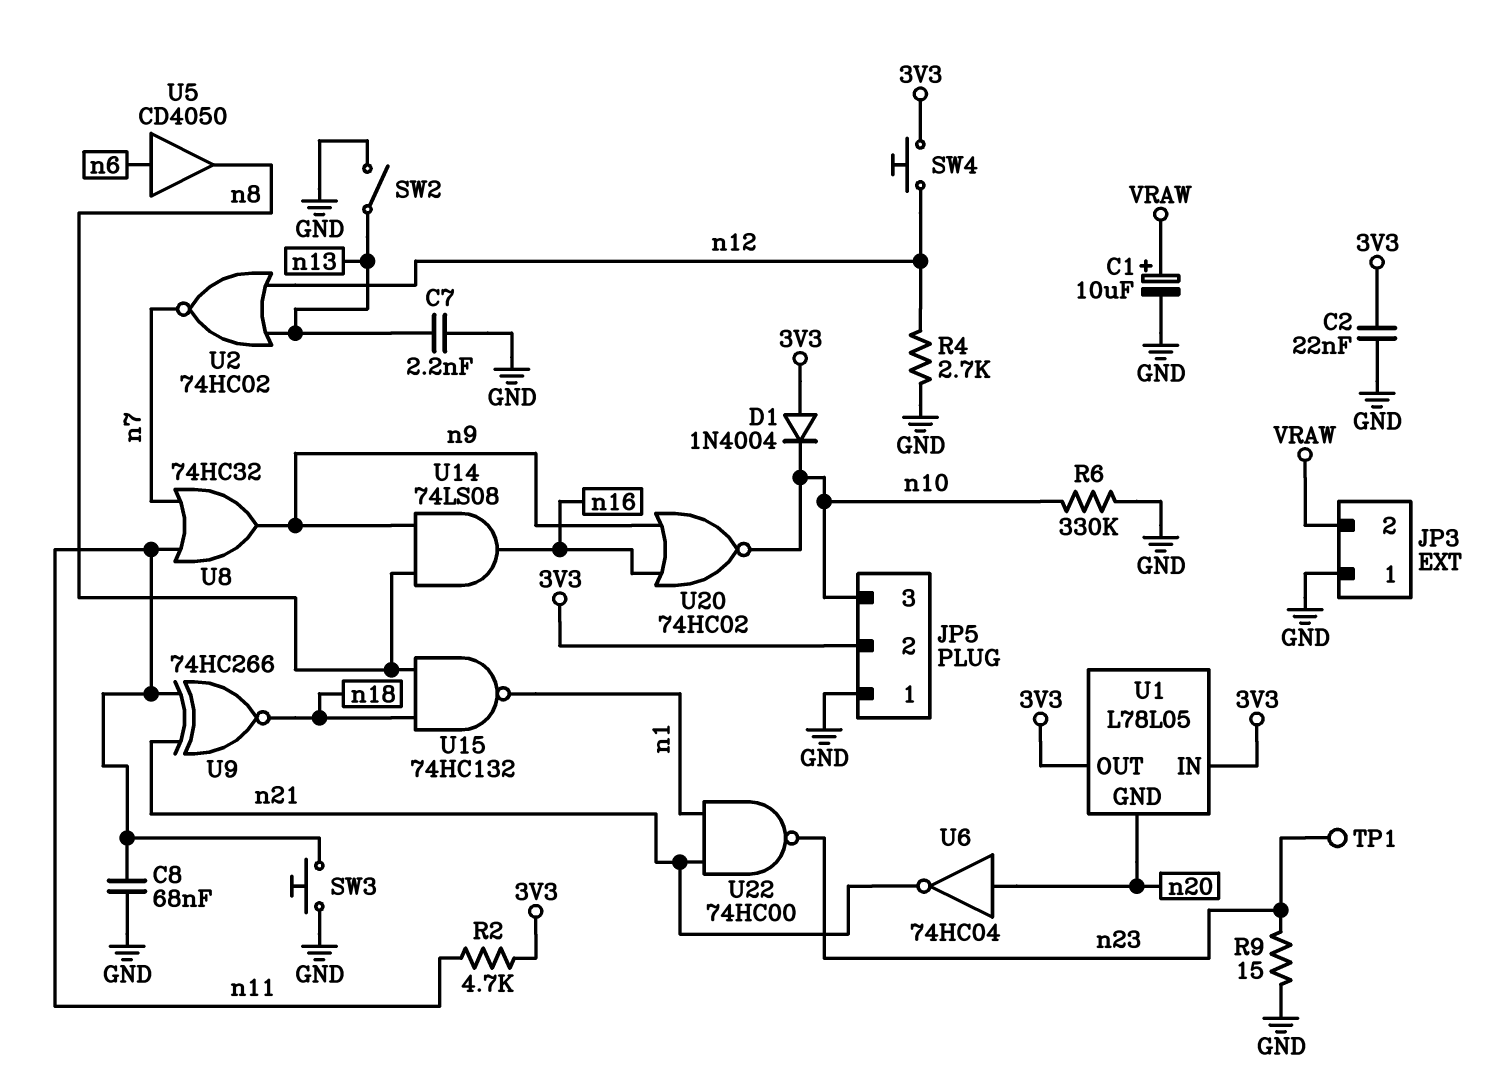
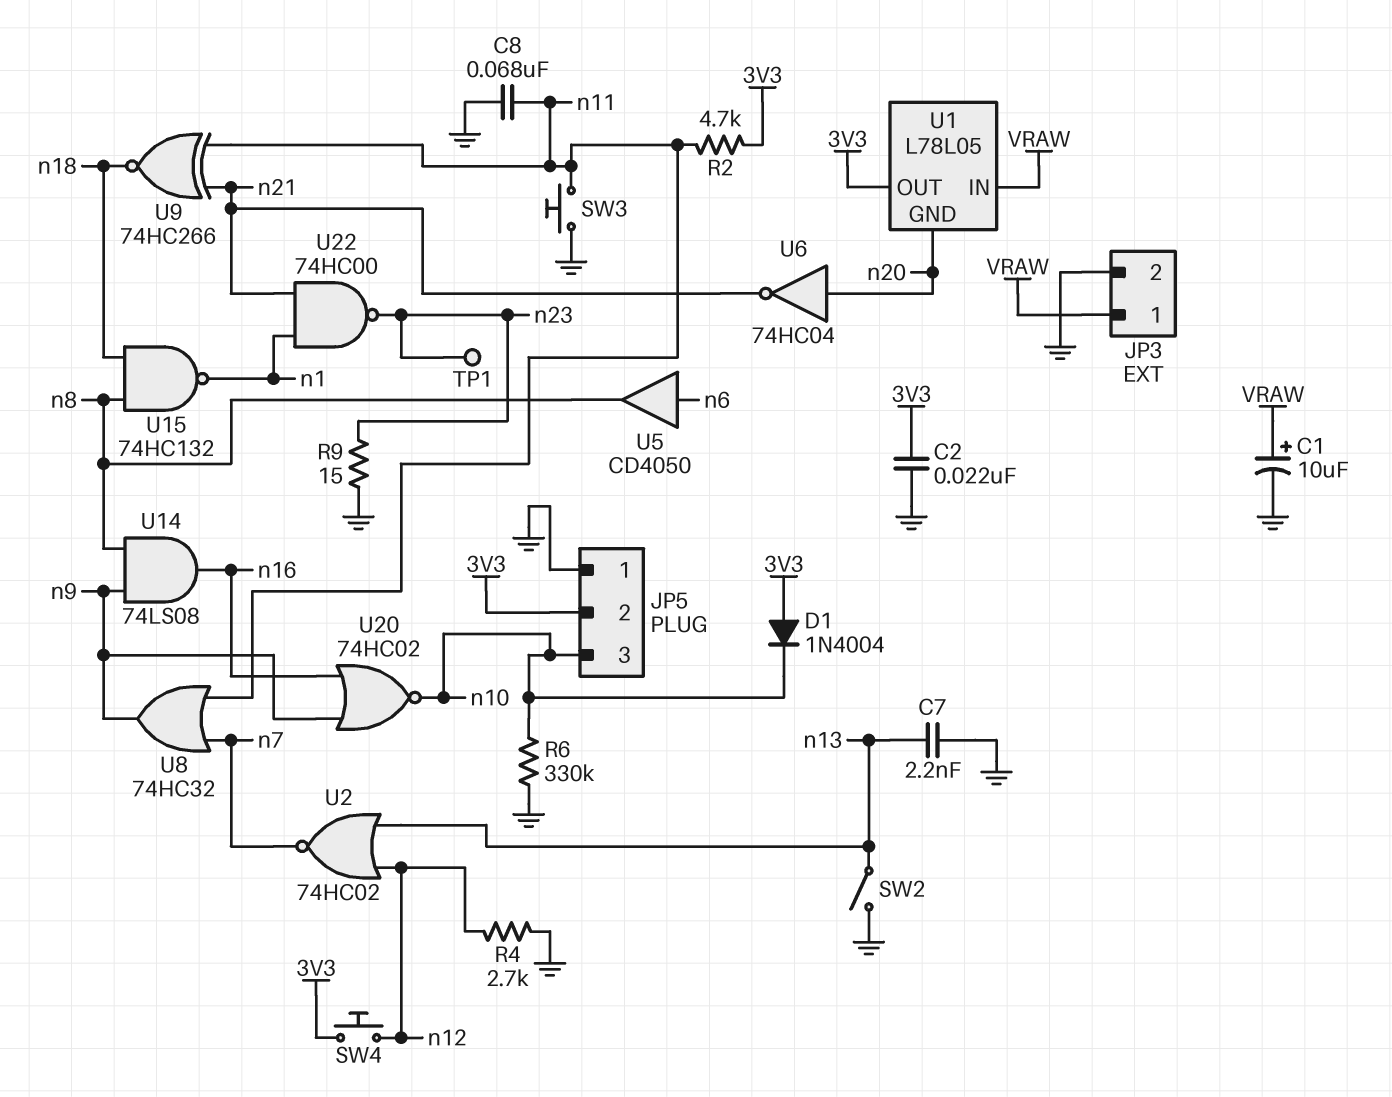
JP3 pin 1: GND -> VRAW
JP3 pin 2: VRAW -> GND
U1 pin IN: 3V3 -> VRAW

